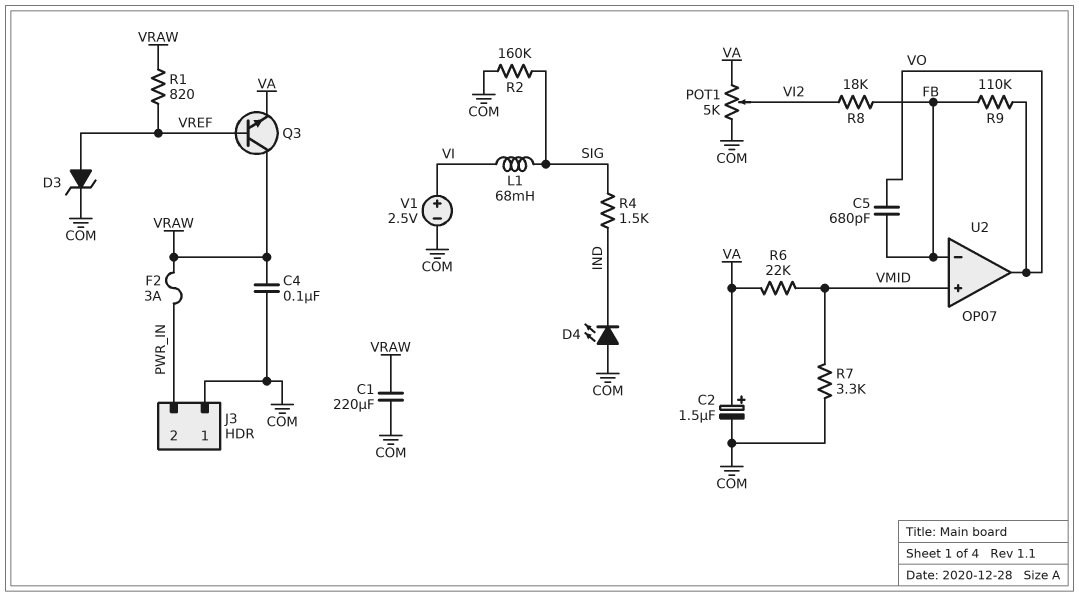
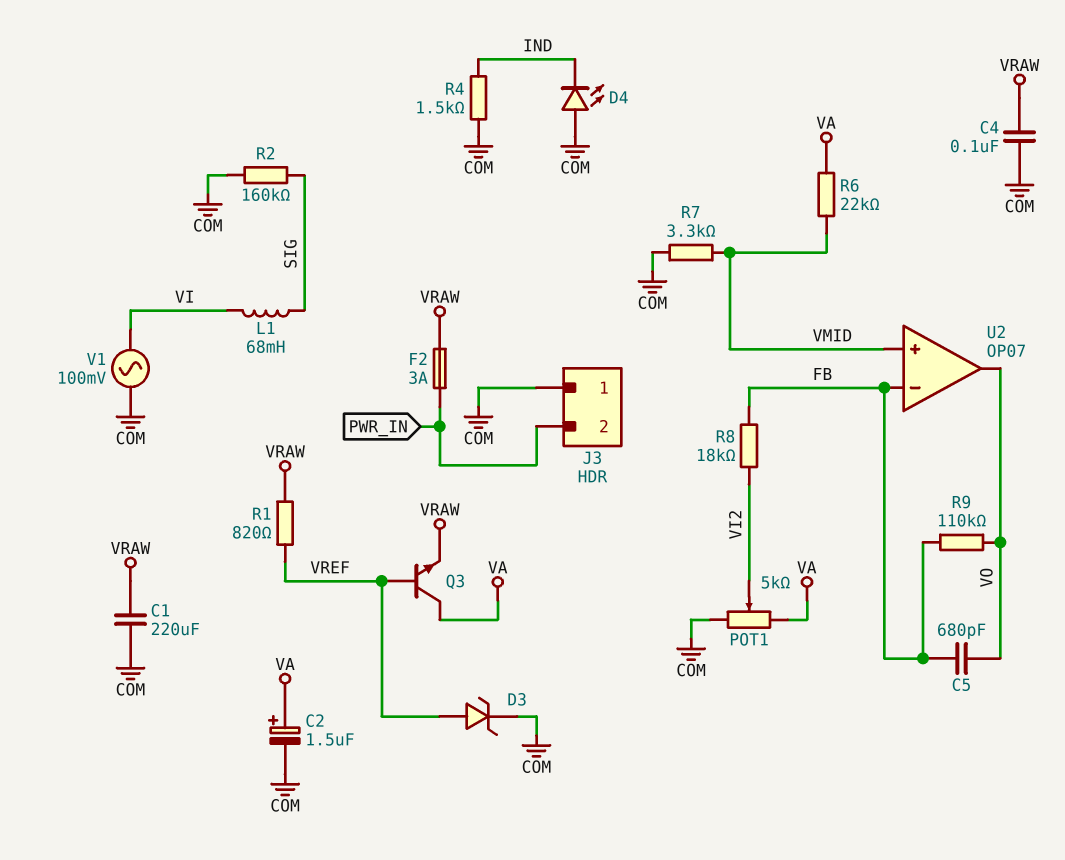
Q3: NPN (B VREF, C VRAW, E VA) -> NPN (B VREF, C VA, E VRAW)
R4: 1.5k (IND, SIG) -> 1.5k (COM, IND)
V1: 2.5V (plus VI, minus COM) -> AC 100mV (COM, VI)

